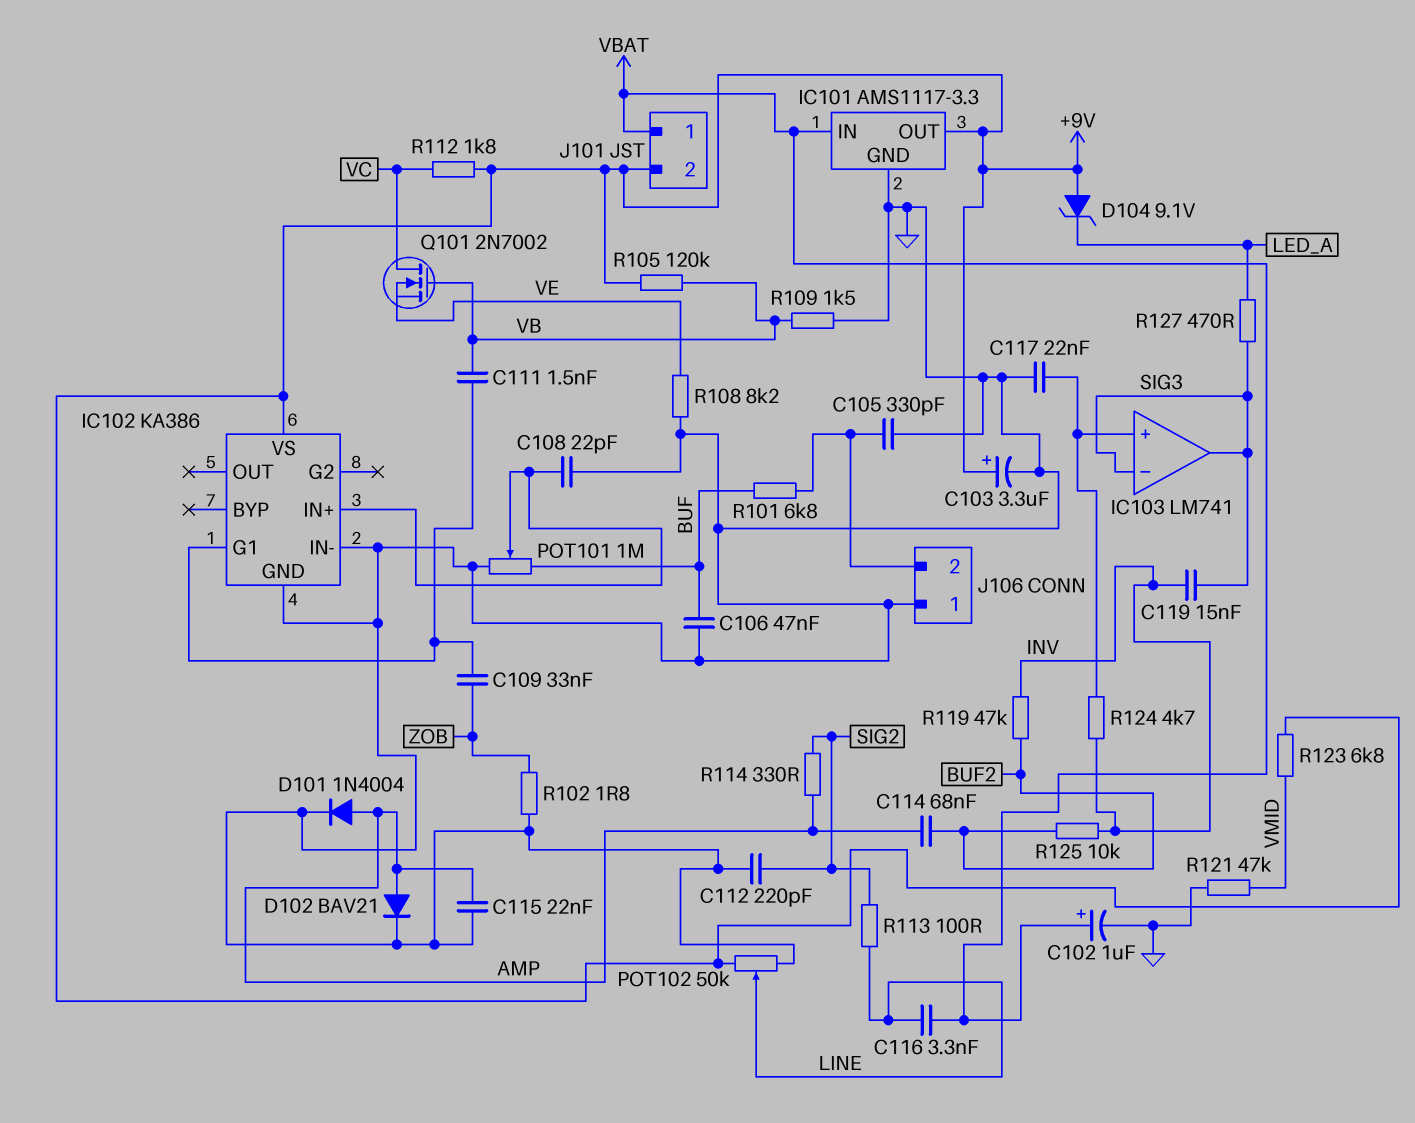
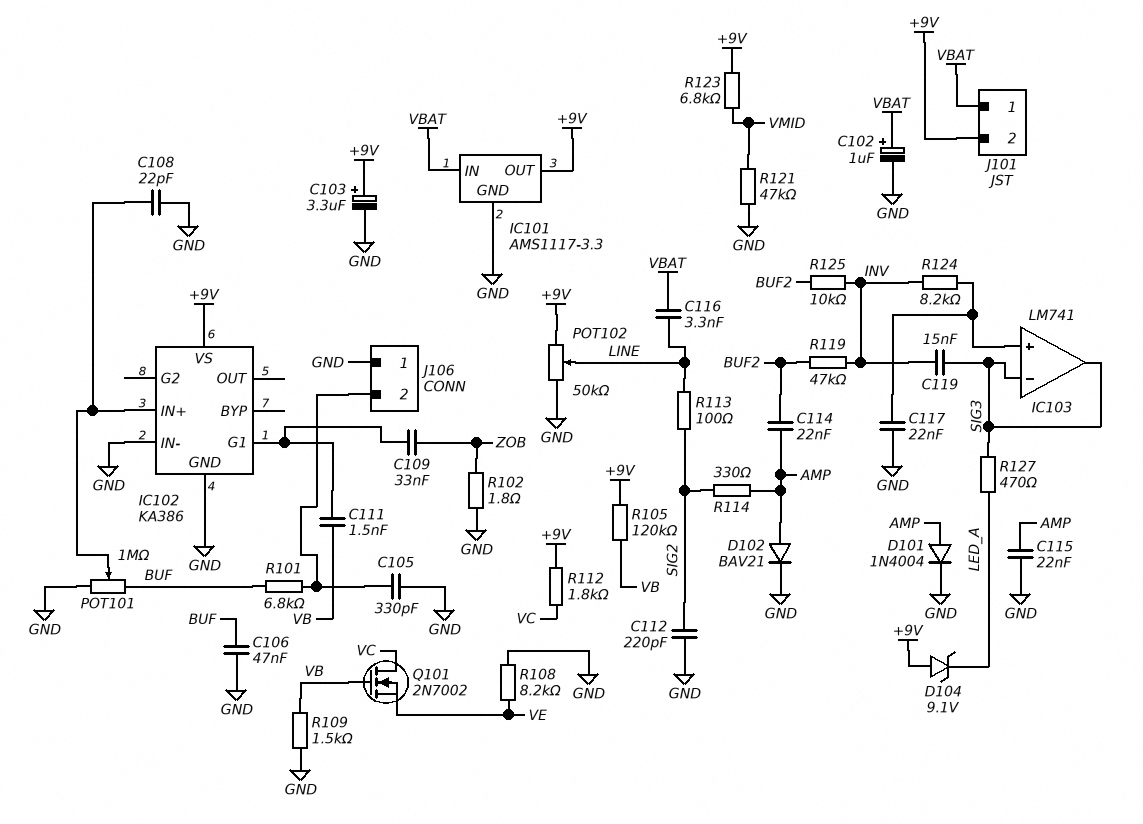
C114: 68nF (AMP, BUF2) -> 22nF (AMP, BUF2)
R124: 4.7k (IC103/in+, INV) -> 8.2k (IC103/in+, INV)

